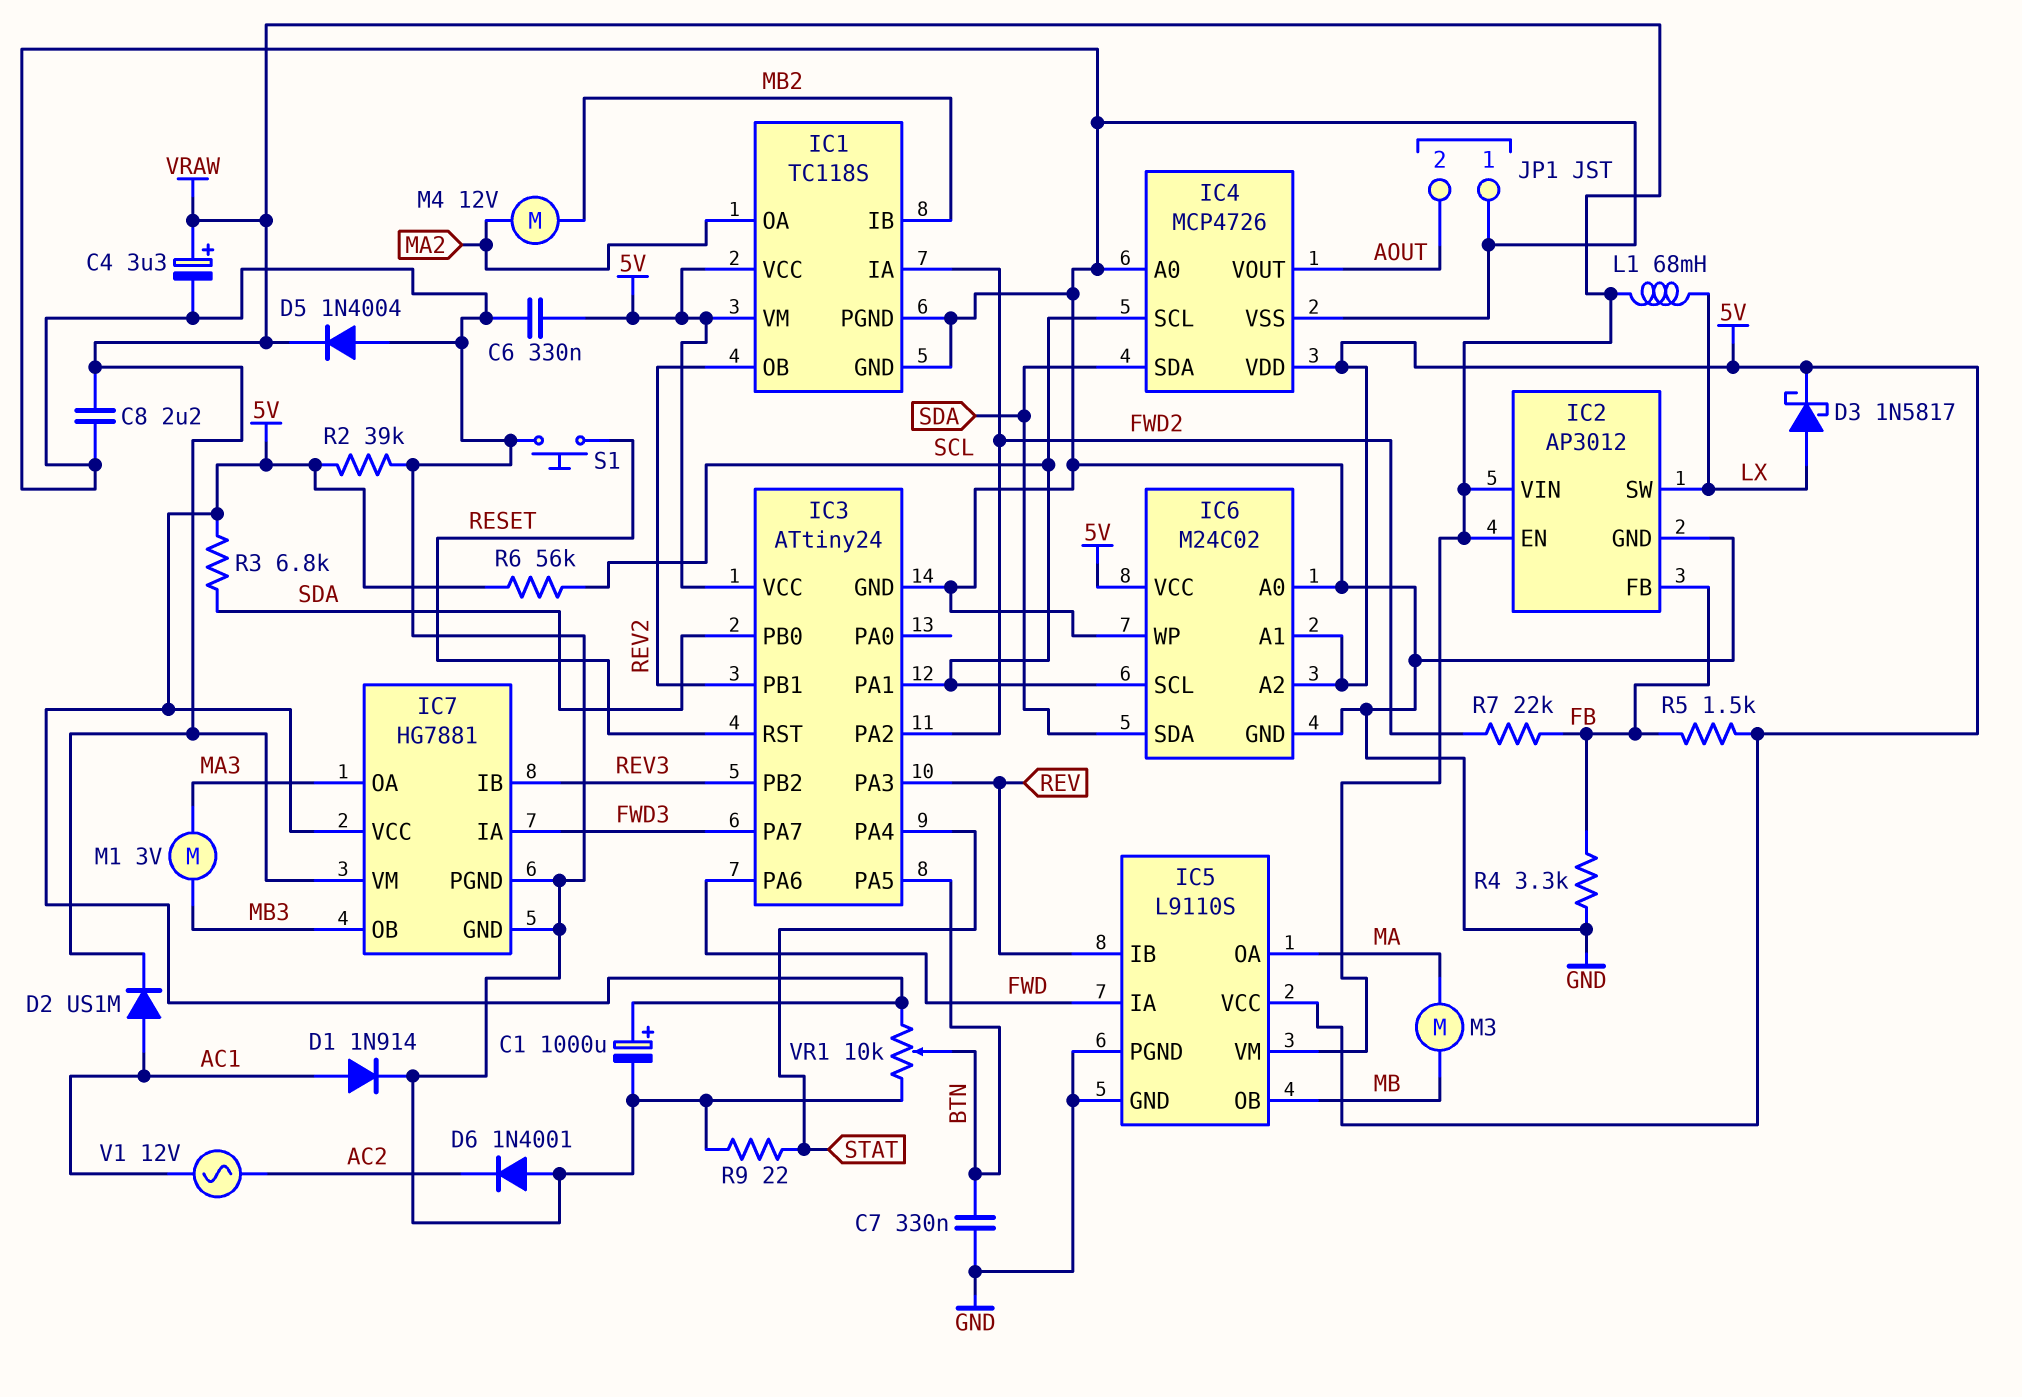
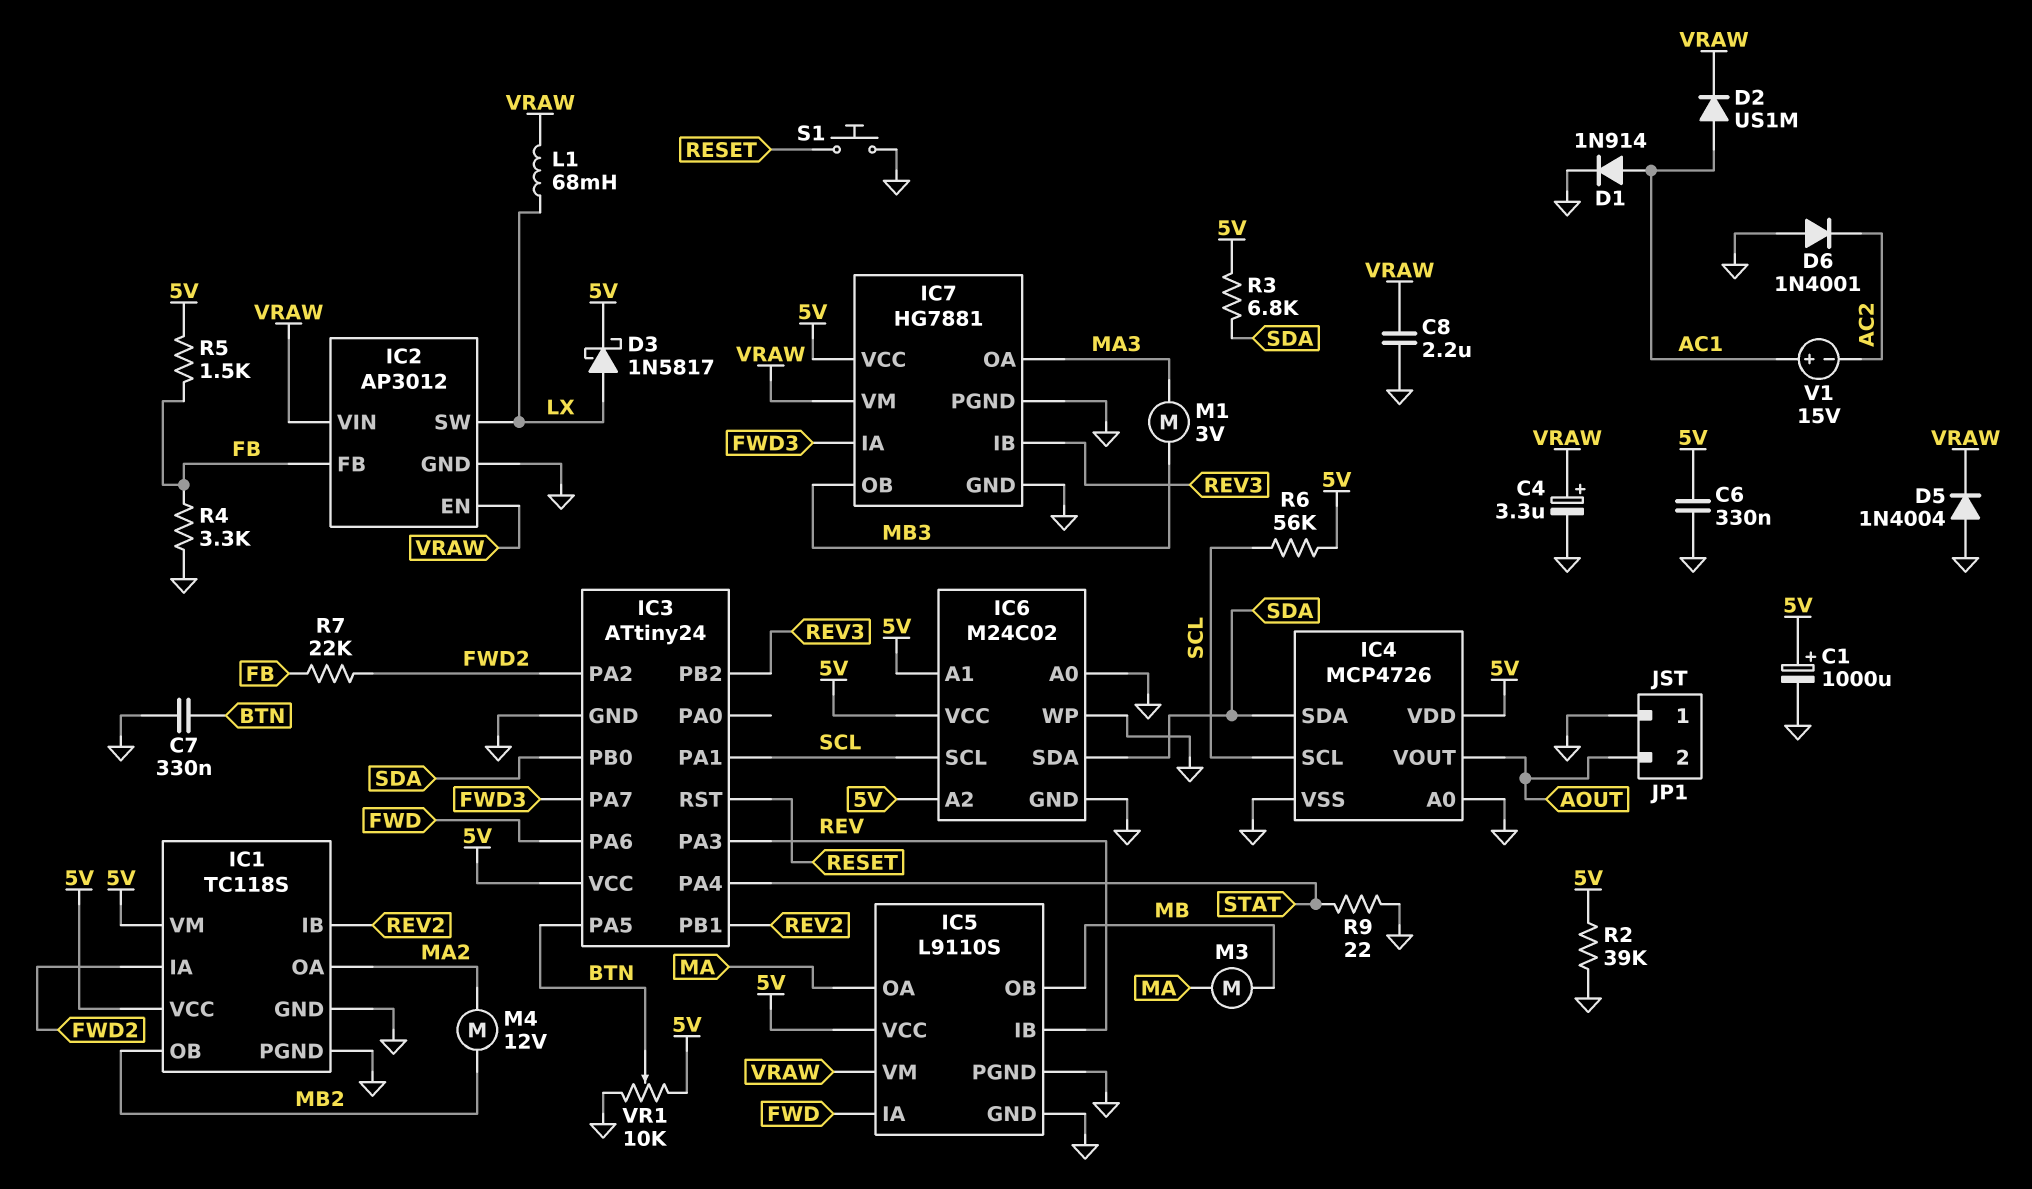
IC1 pin IB: MB2 -> REV2
IC1 pin OB: REV2 -> MB2
V1: AC 12V (AC1, AC2) -> 15V (plus AC1, minus AC2)

